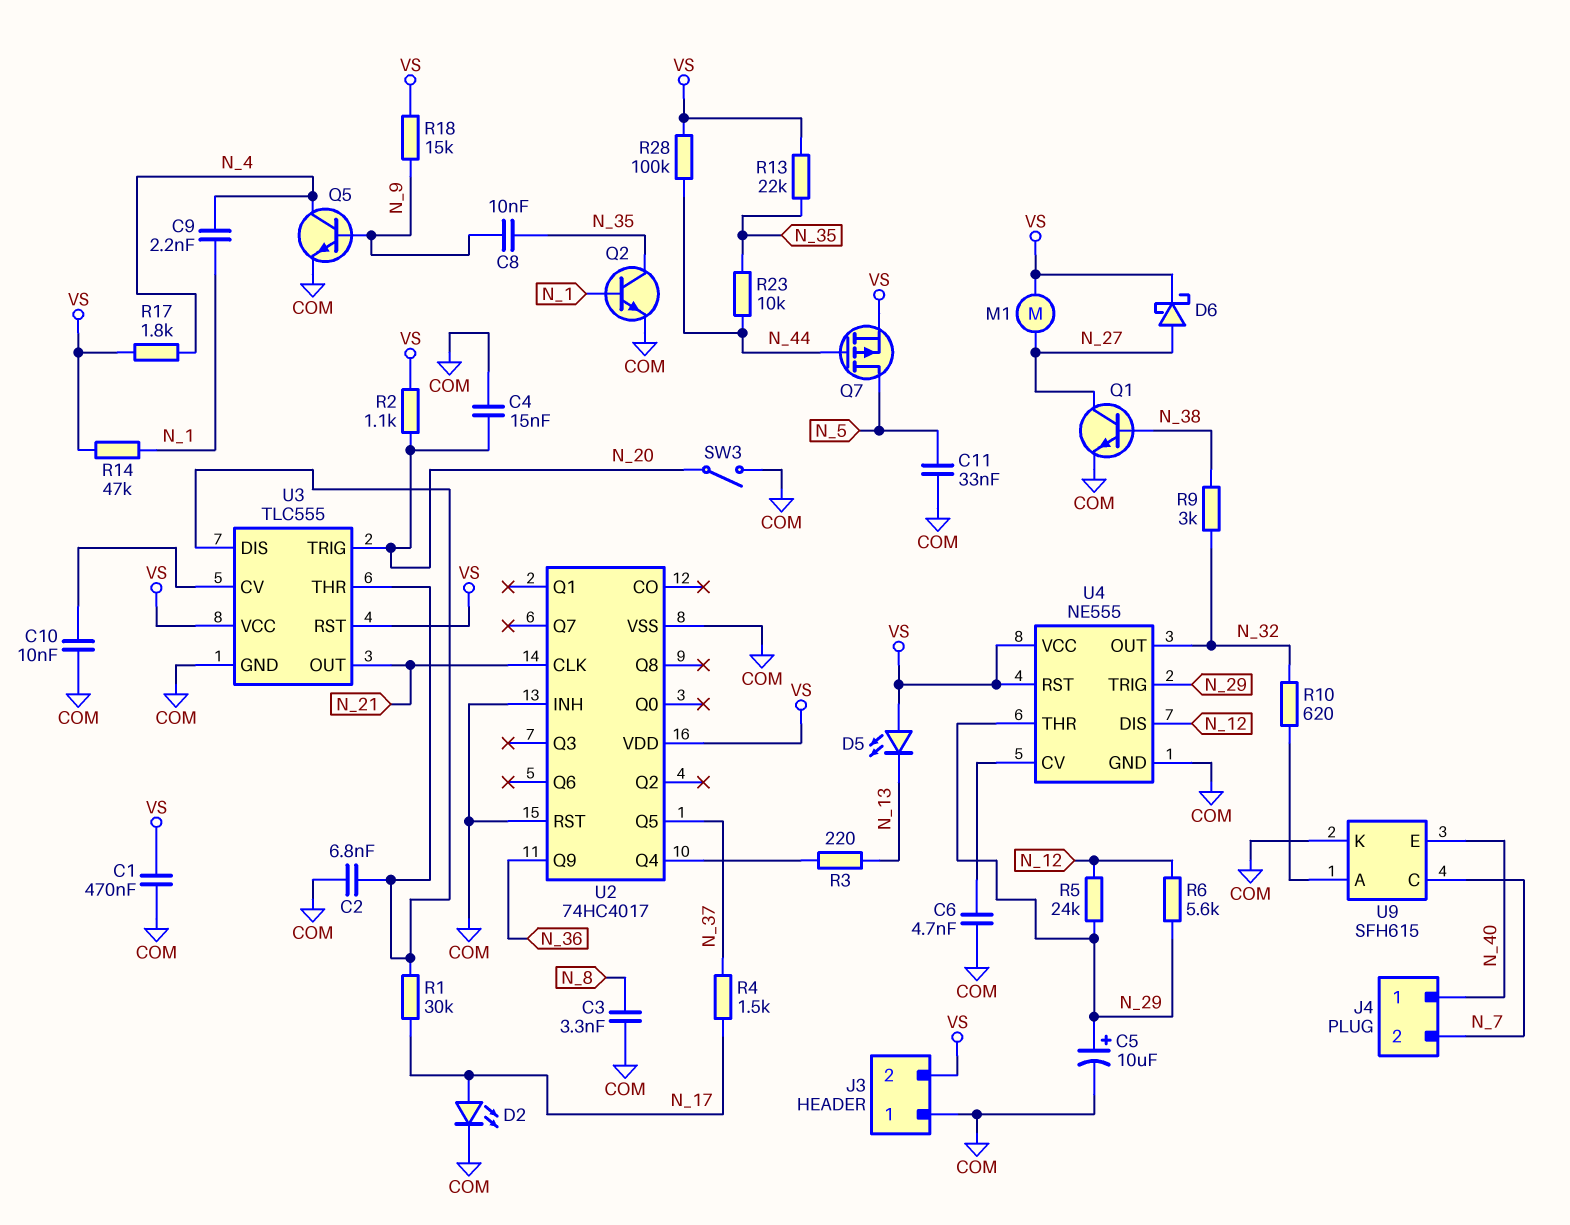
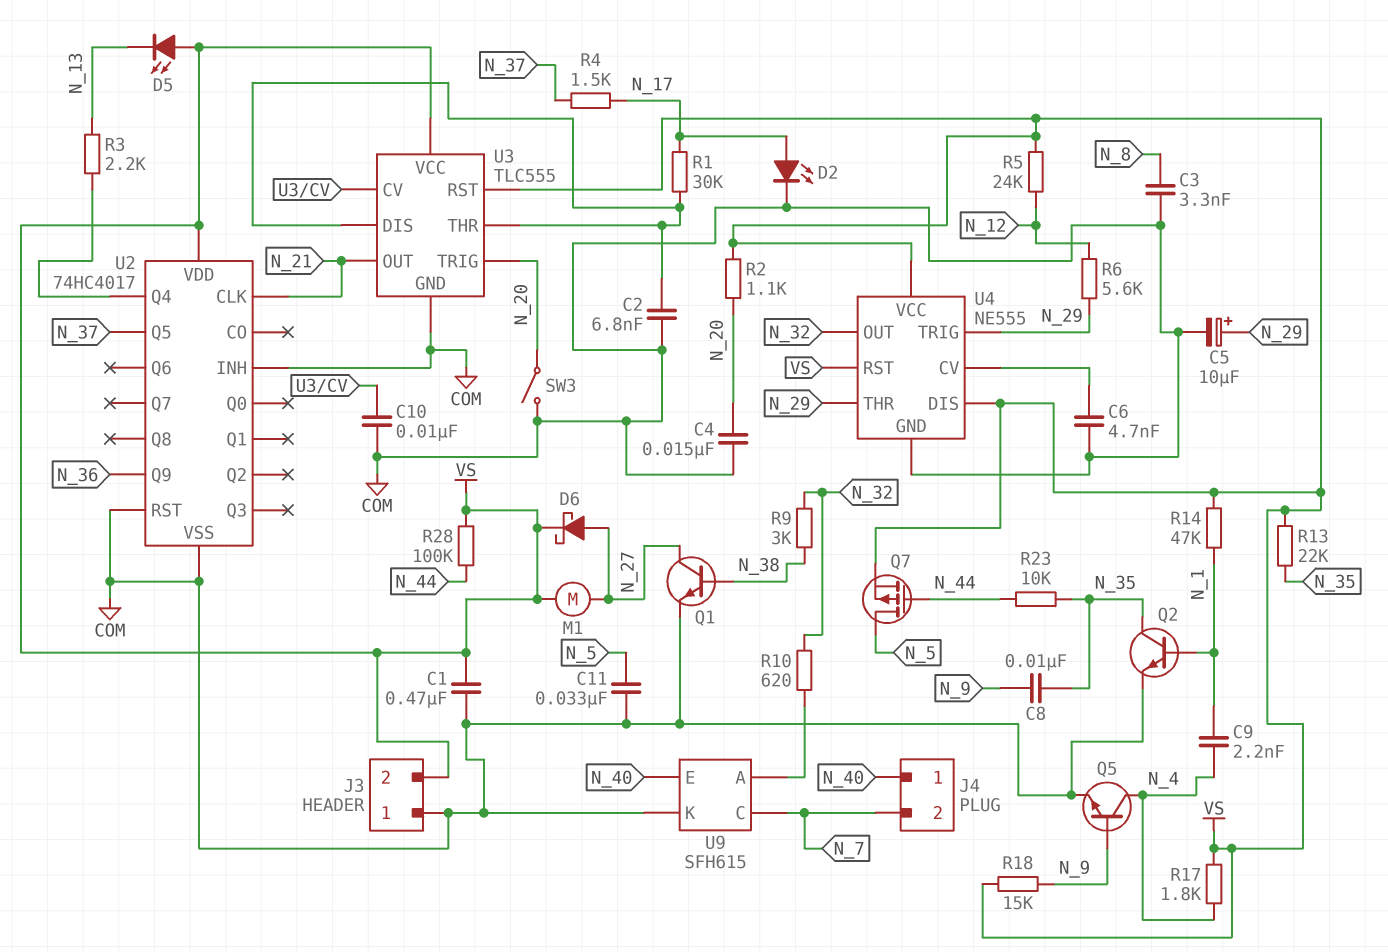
R3: 220 (N_13, U2/Q4) -> 2.2k (N_13, U2/Q4)
R5: 24k (N_12, N_29) -> 24k (N_12, VS)
U4 pin DIS: N_12 -> VS

